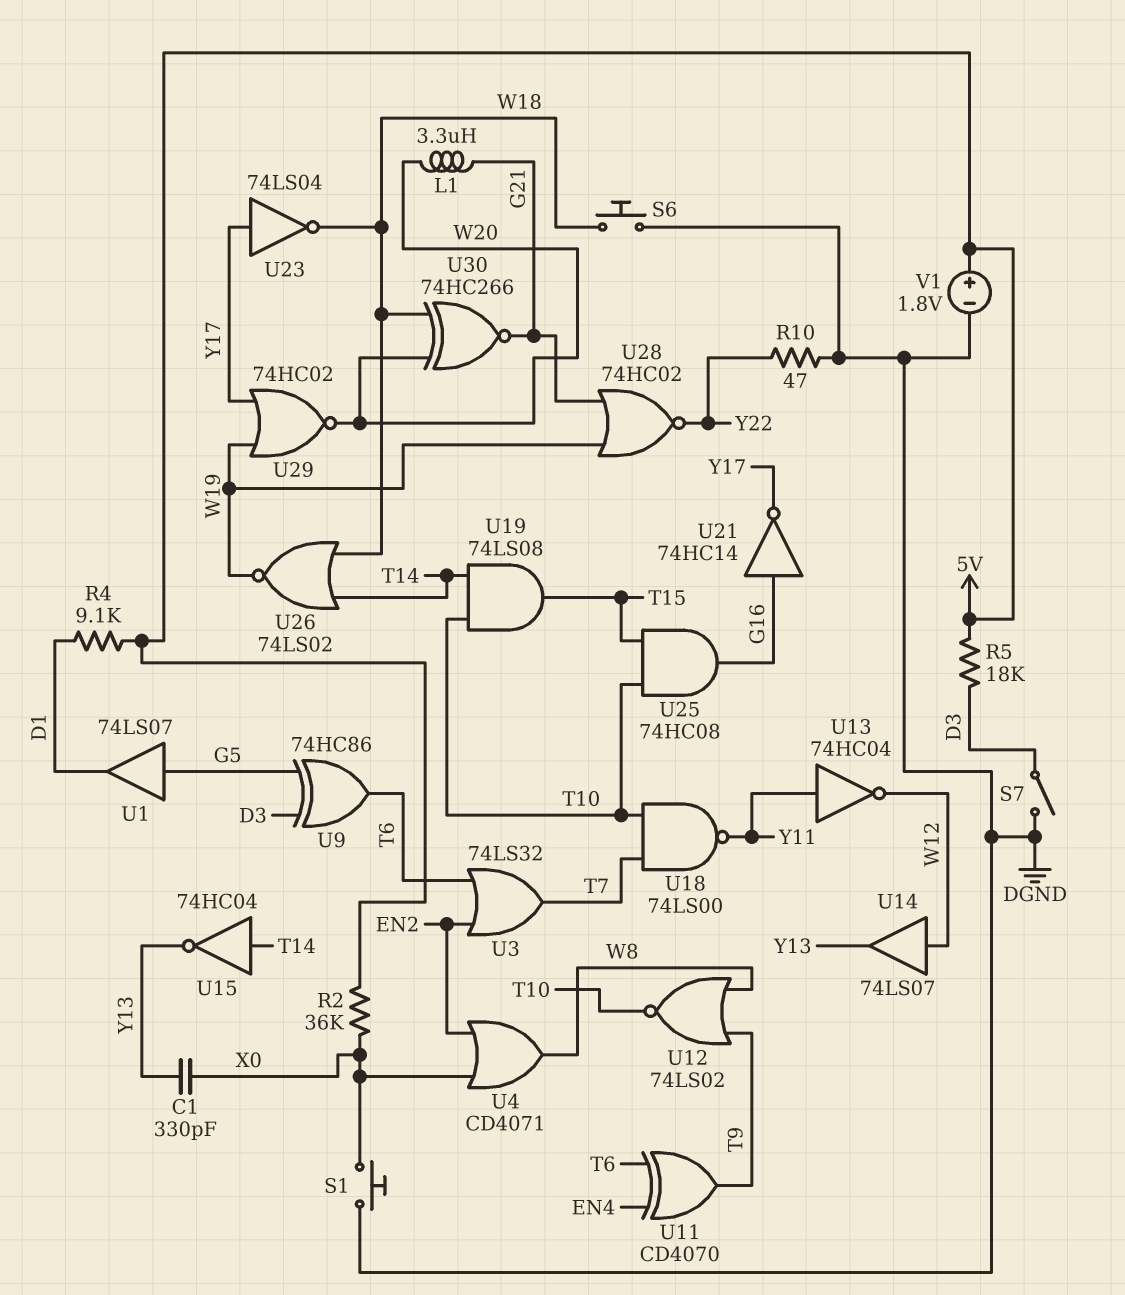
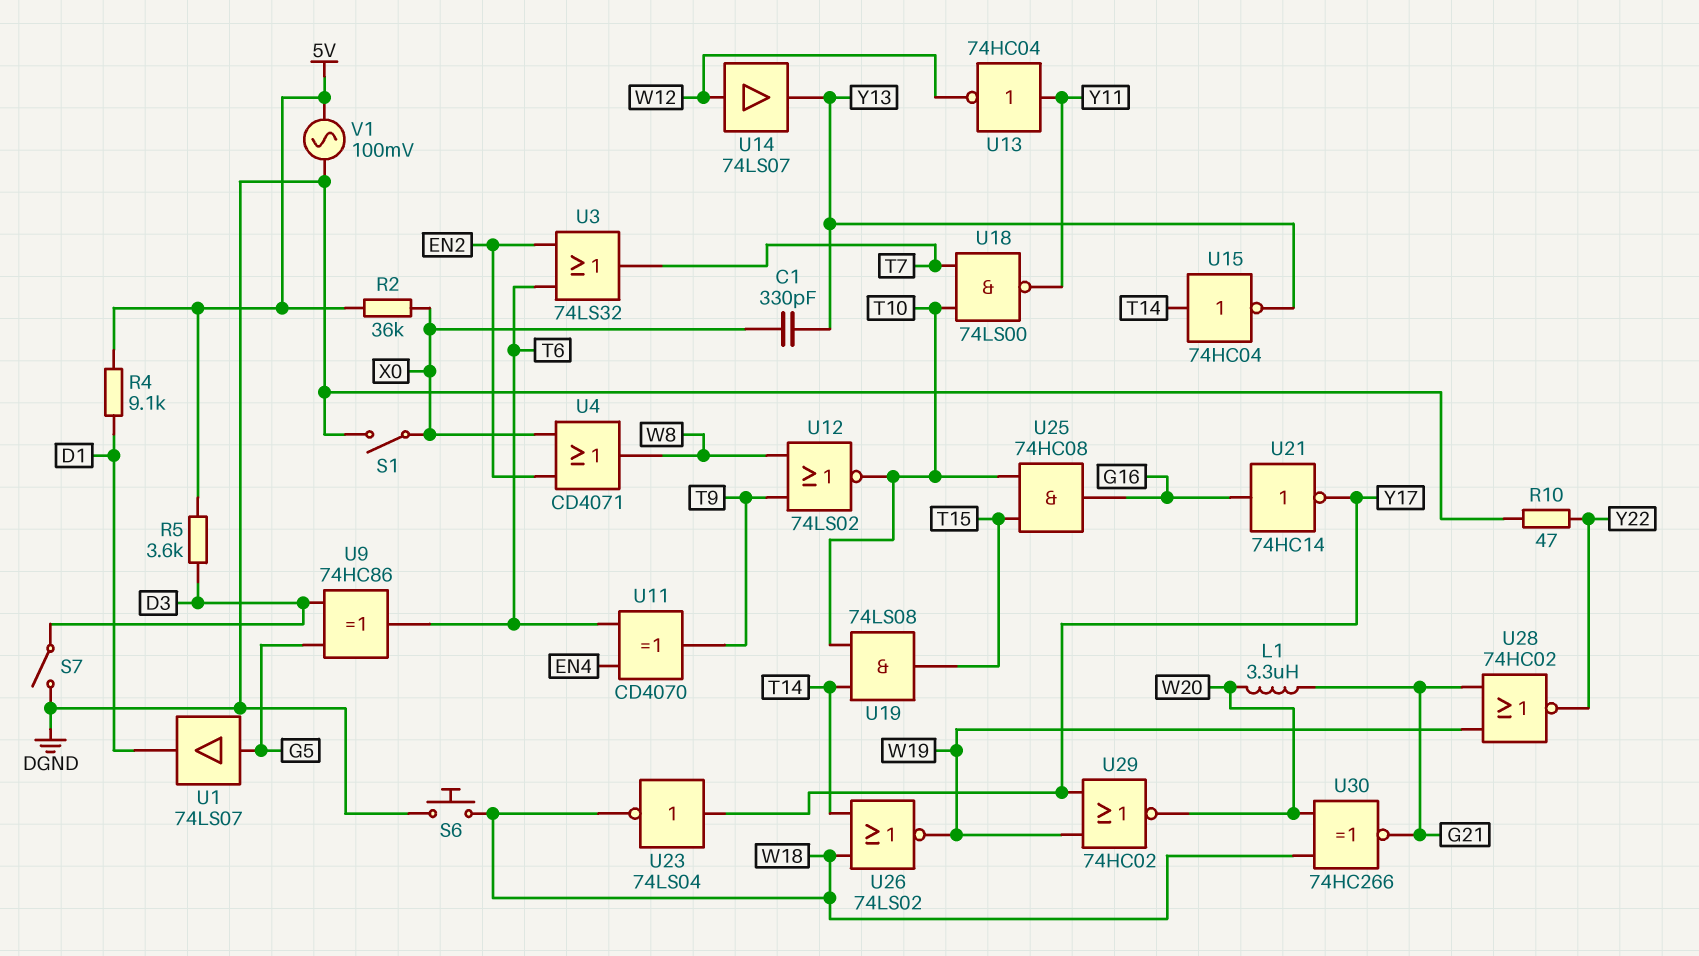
R5: 18k (5V, D3) -> 3.6k (5V, D3)
S1: button (DGND, X0) -> switch (DGND, X0)
V1: 1.8V (plus 5V, minus DGND) -> AC 100mV (5V, DGND)

